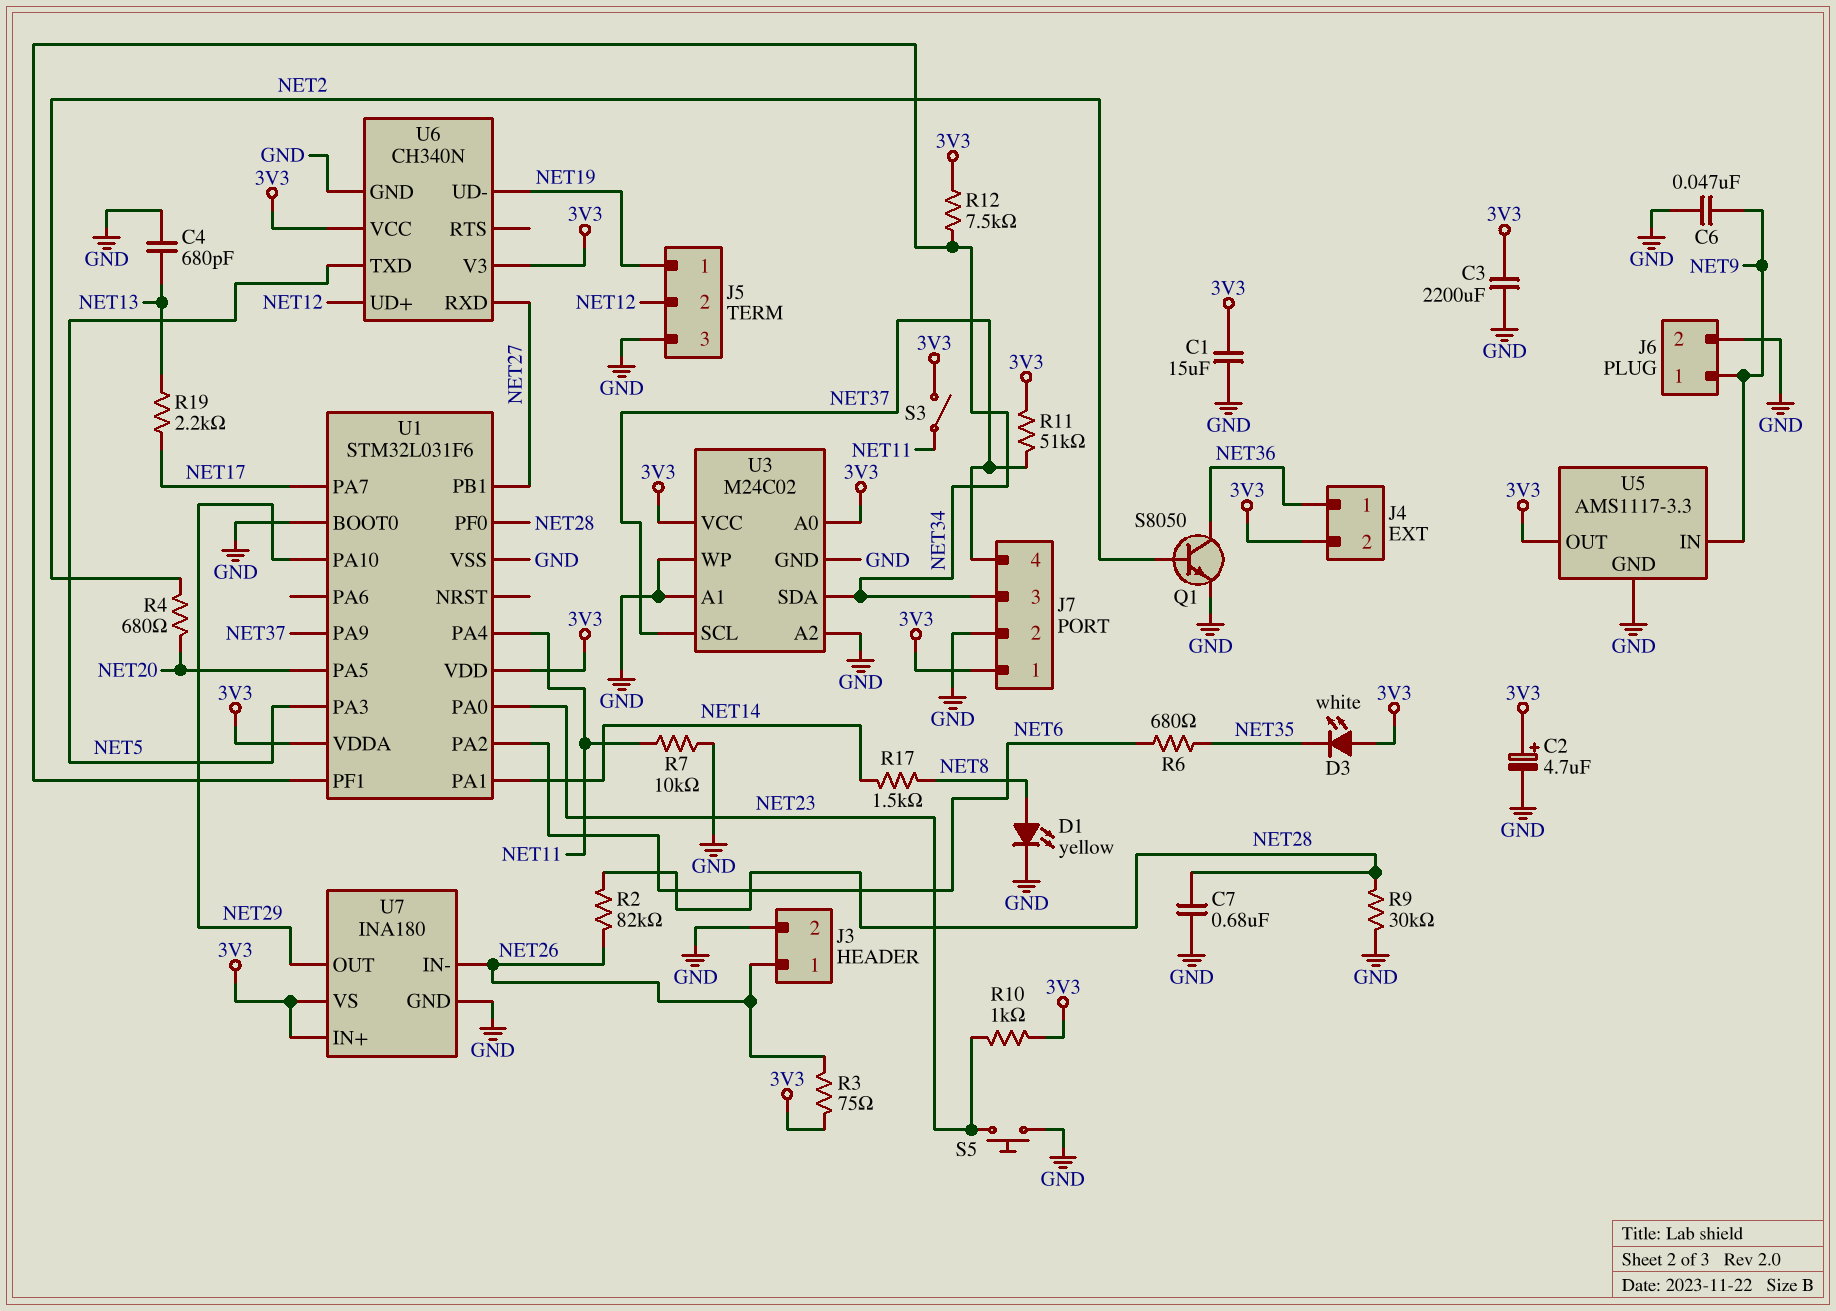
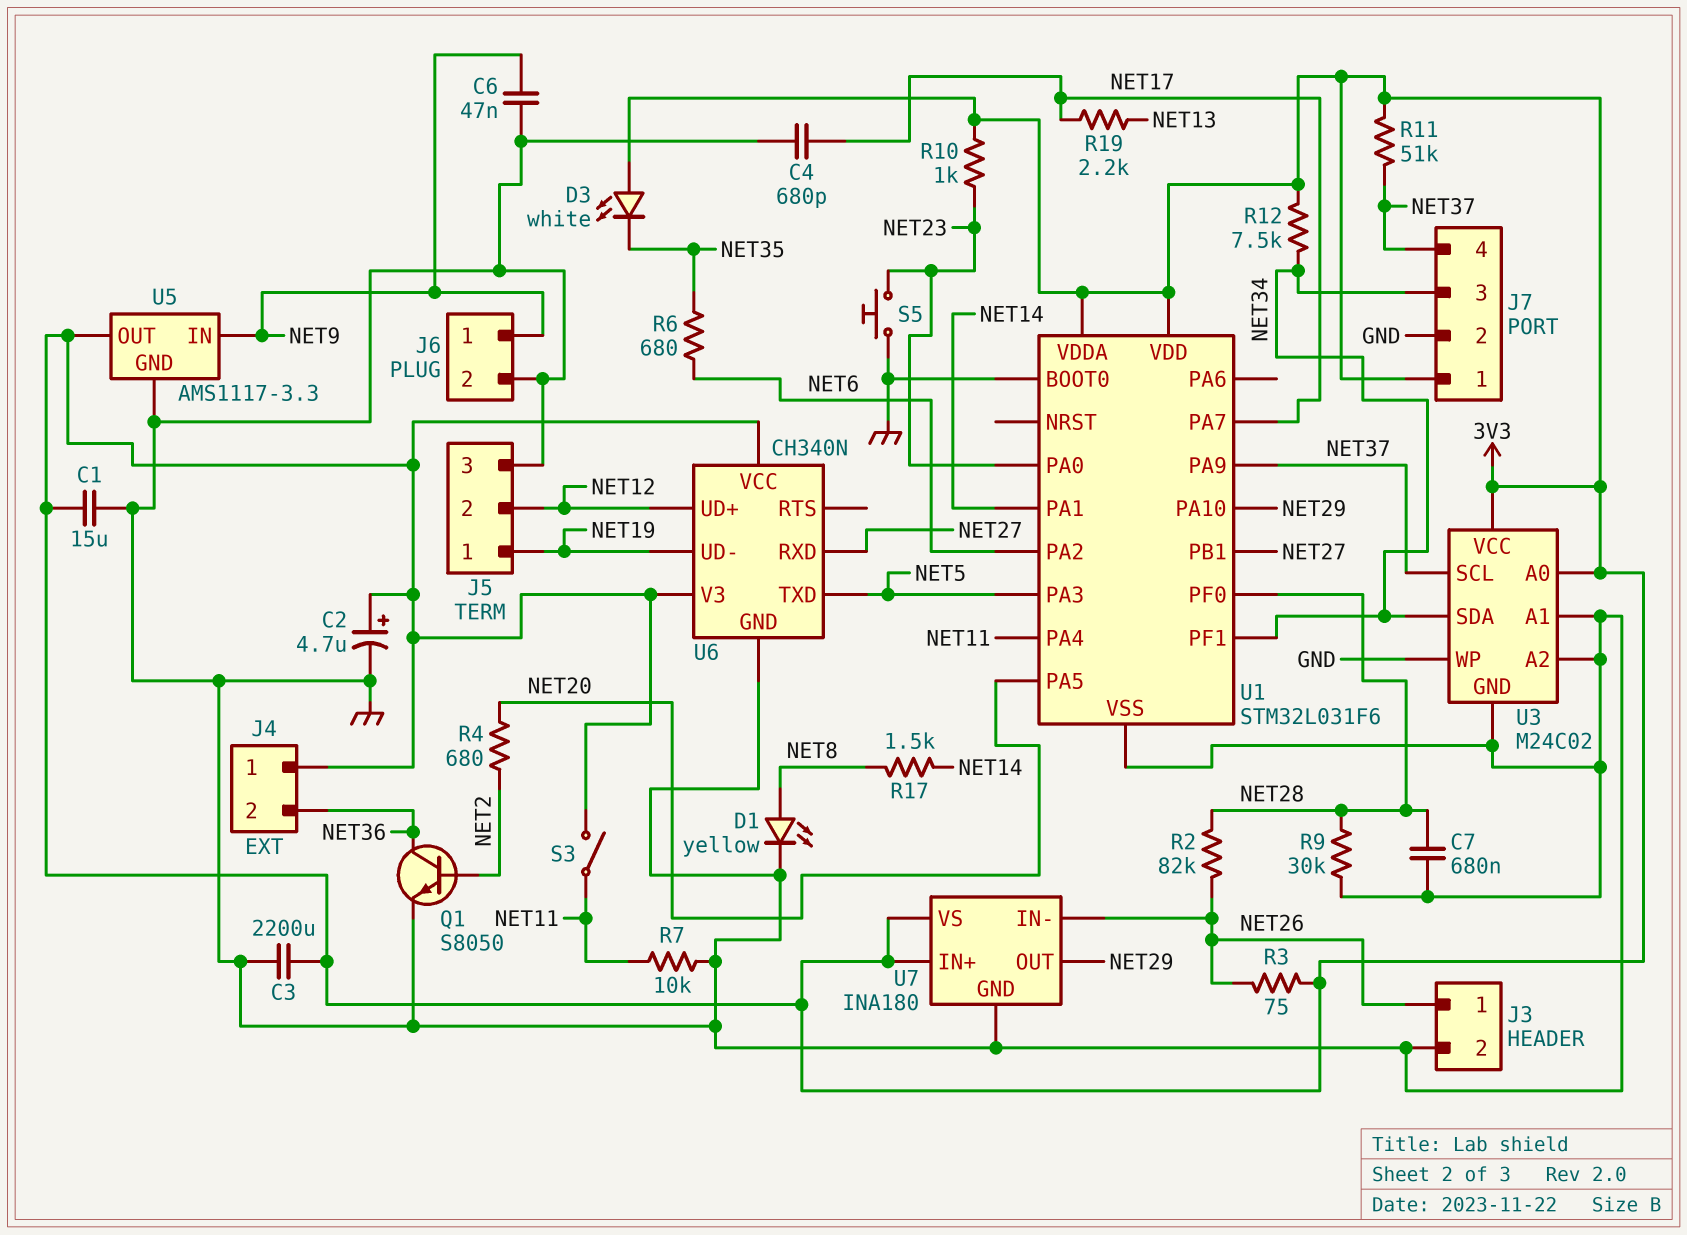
C4: 680pF (GND, NET13) -> 680pF (GND, NET17)
J4 pin 1: NET36 -> 3V3
J4 pin 2: 3V3 -> NET36

